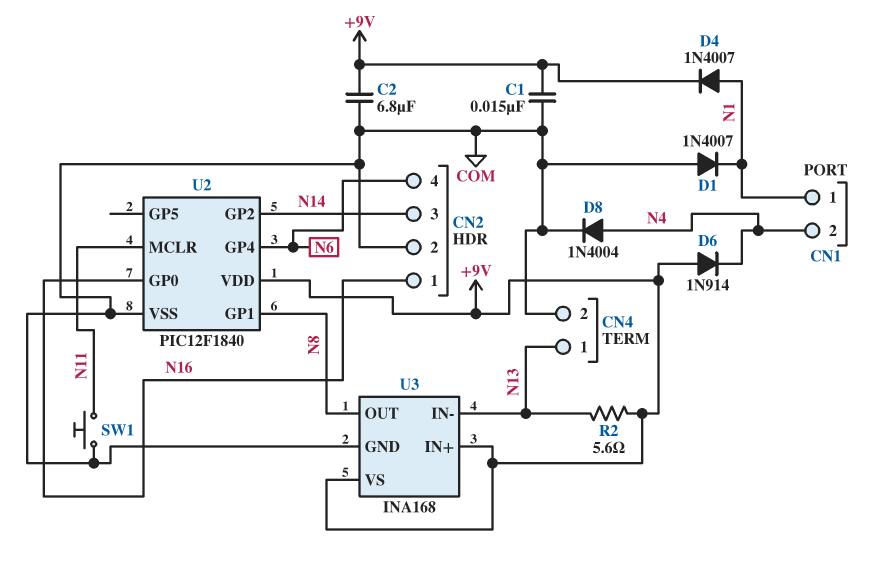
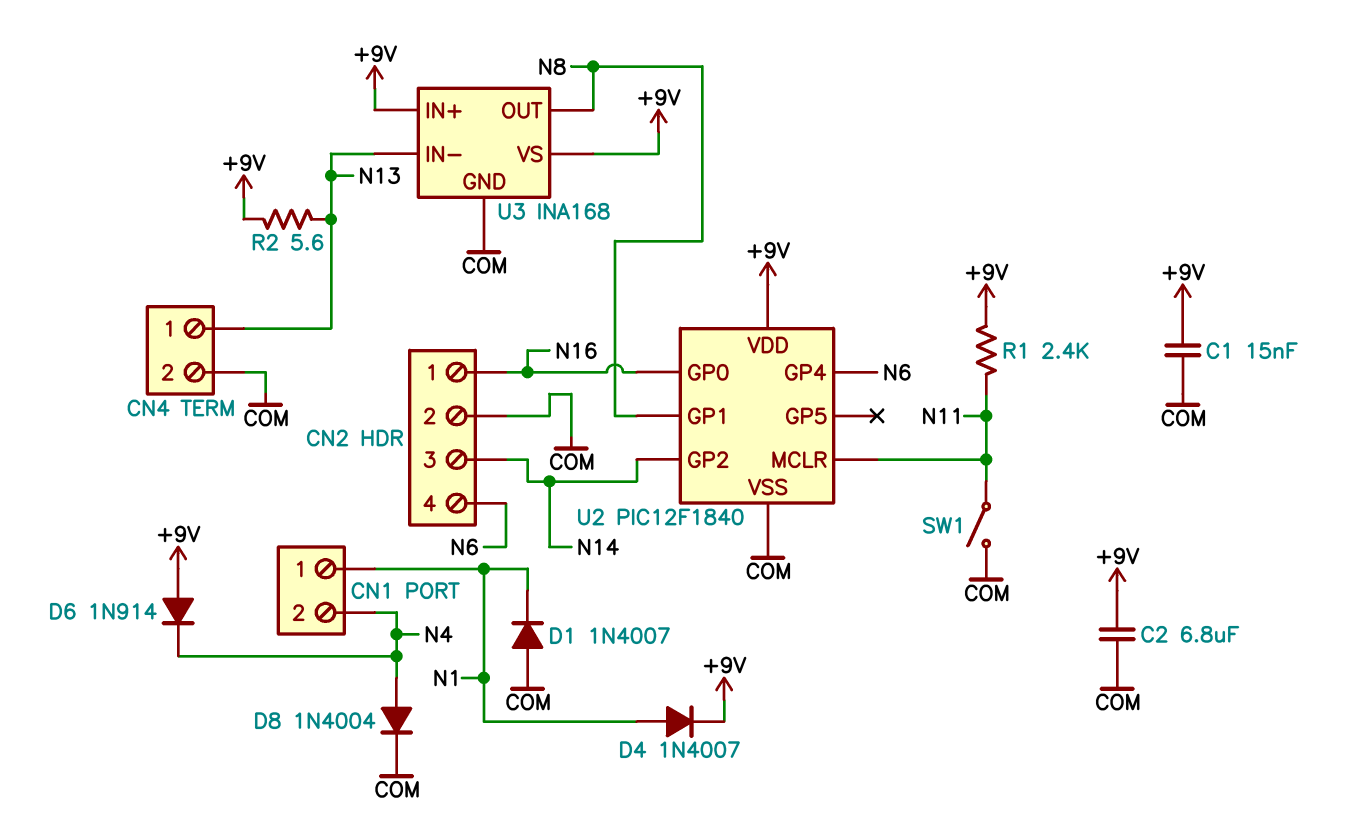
R1: none -> 2.4k (+9V, N11)
SW1: button (COM, N11) -> switch (COM, N11)

